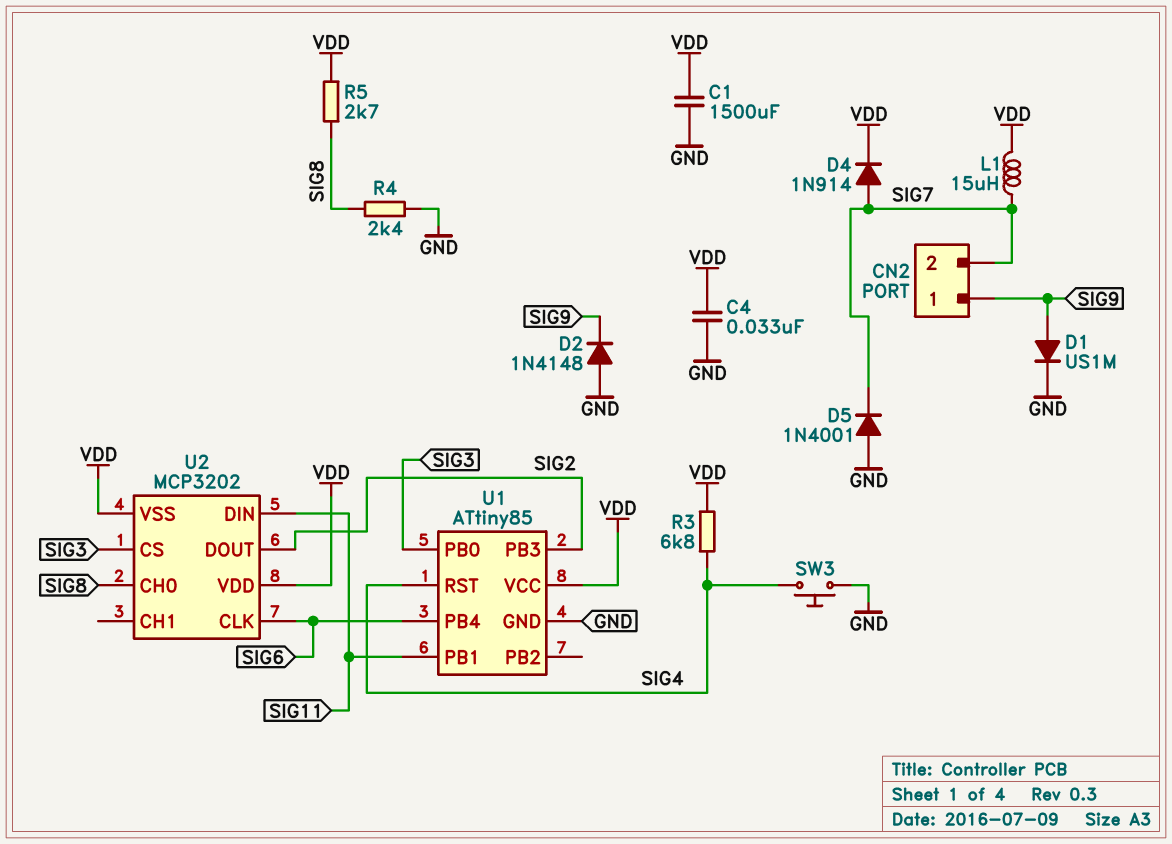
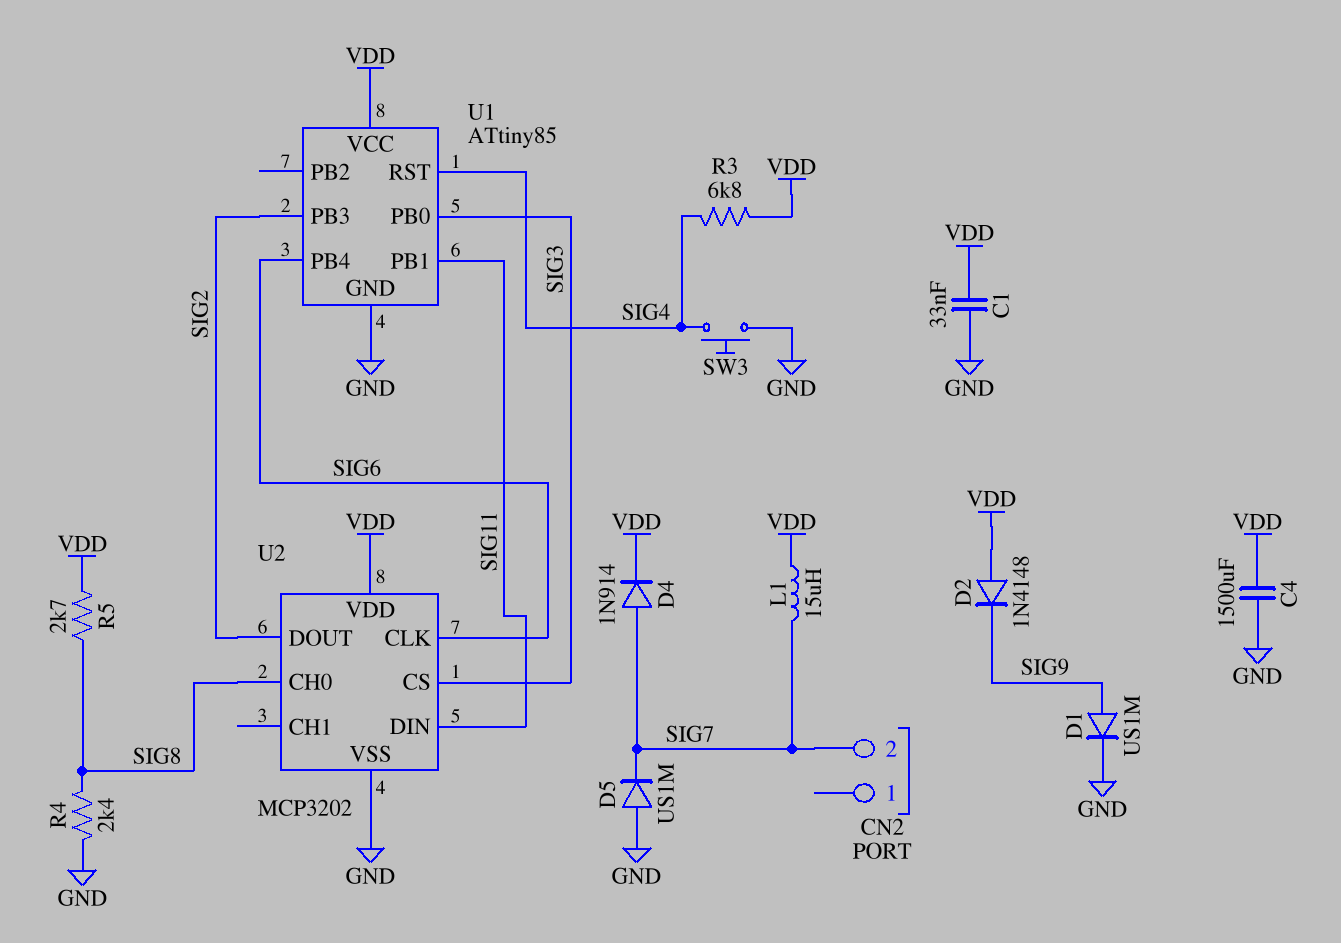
C1: 1500uF (GND, VDD) -> 33nF (GND, VDD)
C4: 33nF (GND, VDD) -> 1500uF (GND, VDD)
CN2 pin 1: SIG9 -> none
D2: diode 1N4148 (A GND, K SIG9) -> diode 1N4148 (A VDD, K SIG9)
D5: diode 1N4001 (A GND, K SIG7) -> diode US1M (A GND, K SIG7)
U2 pin VSS: VDD -> GND

